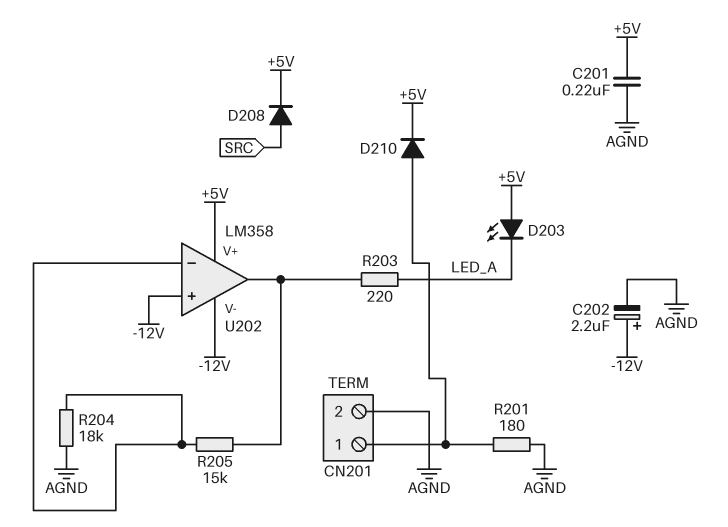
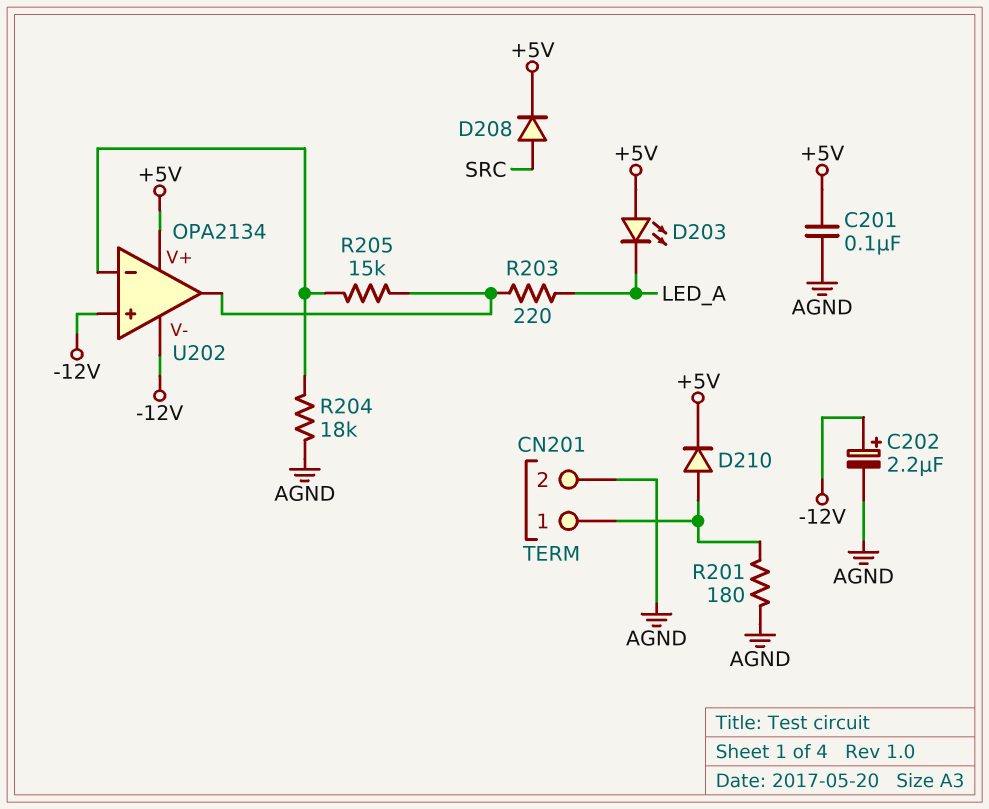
C201: 220nF (+5V, AGND) -> 100nF (+5V, AGND)
U202: LM358 -> OPA2134

